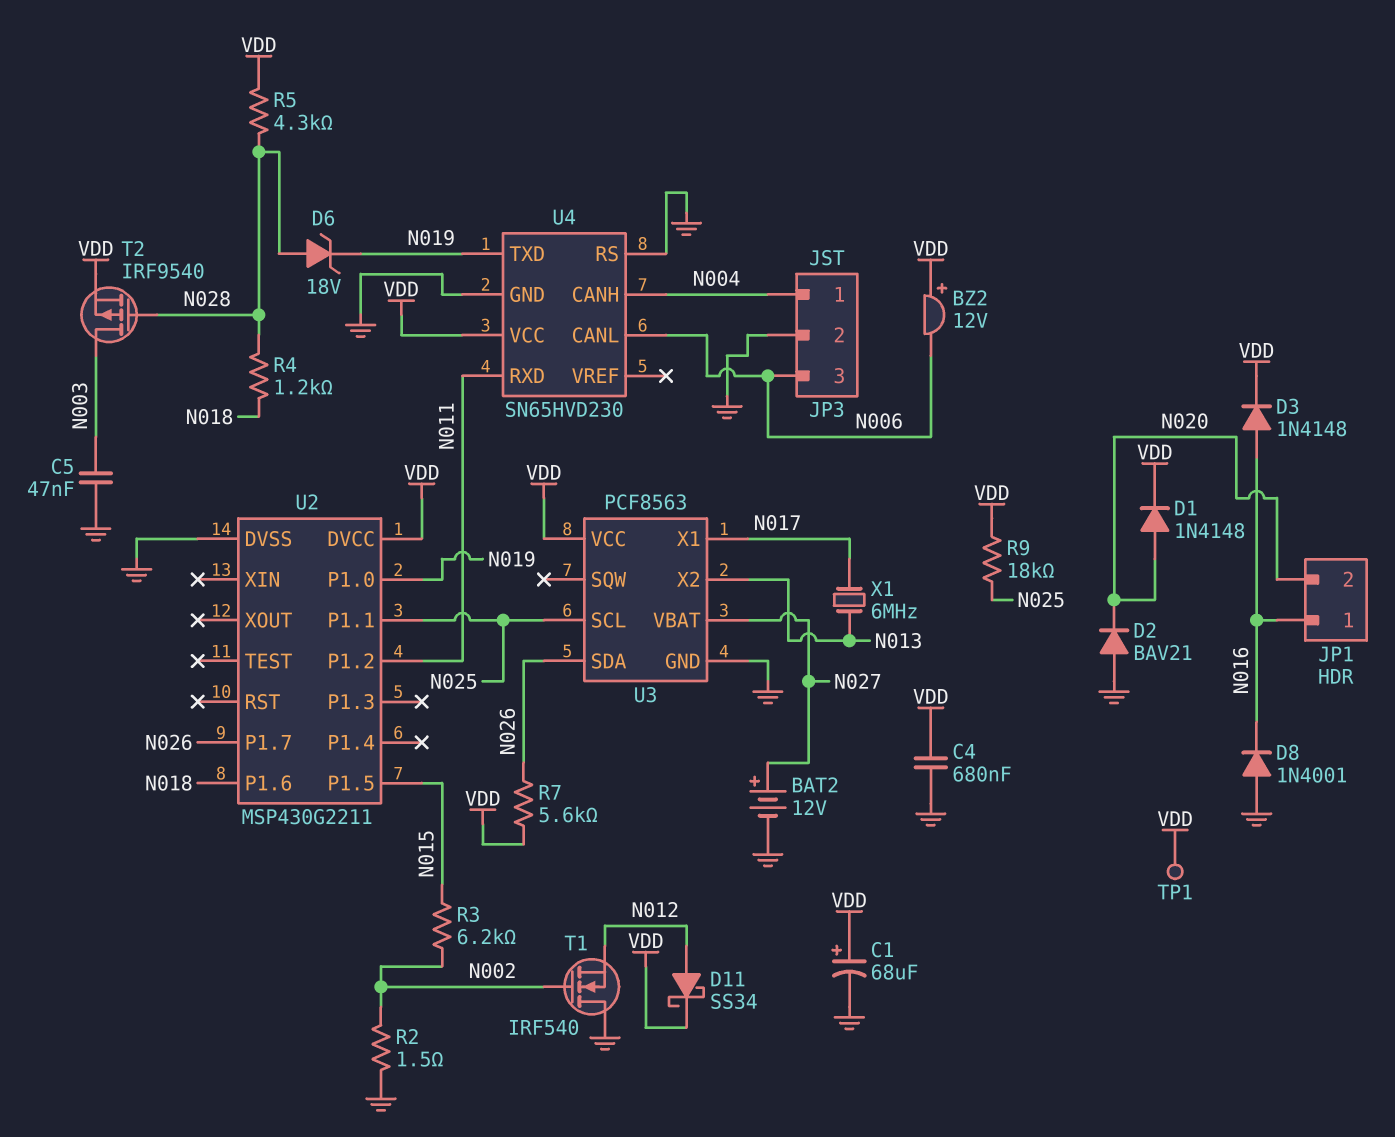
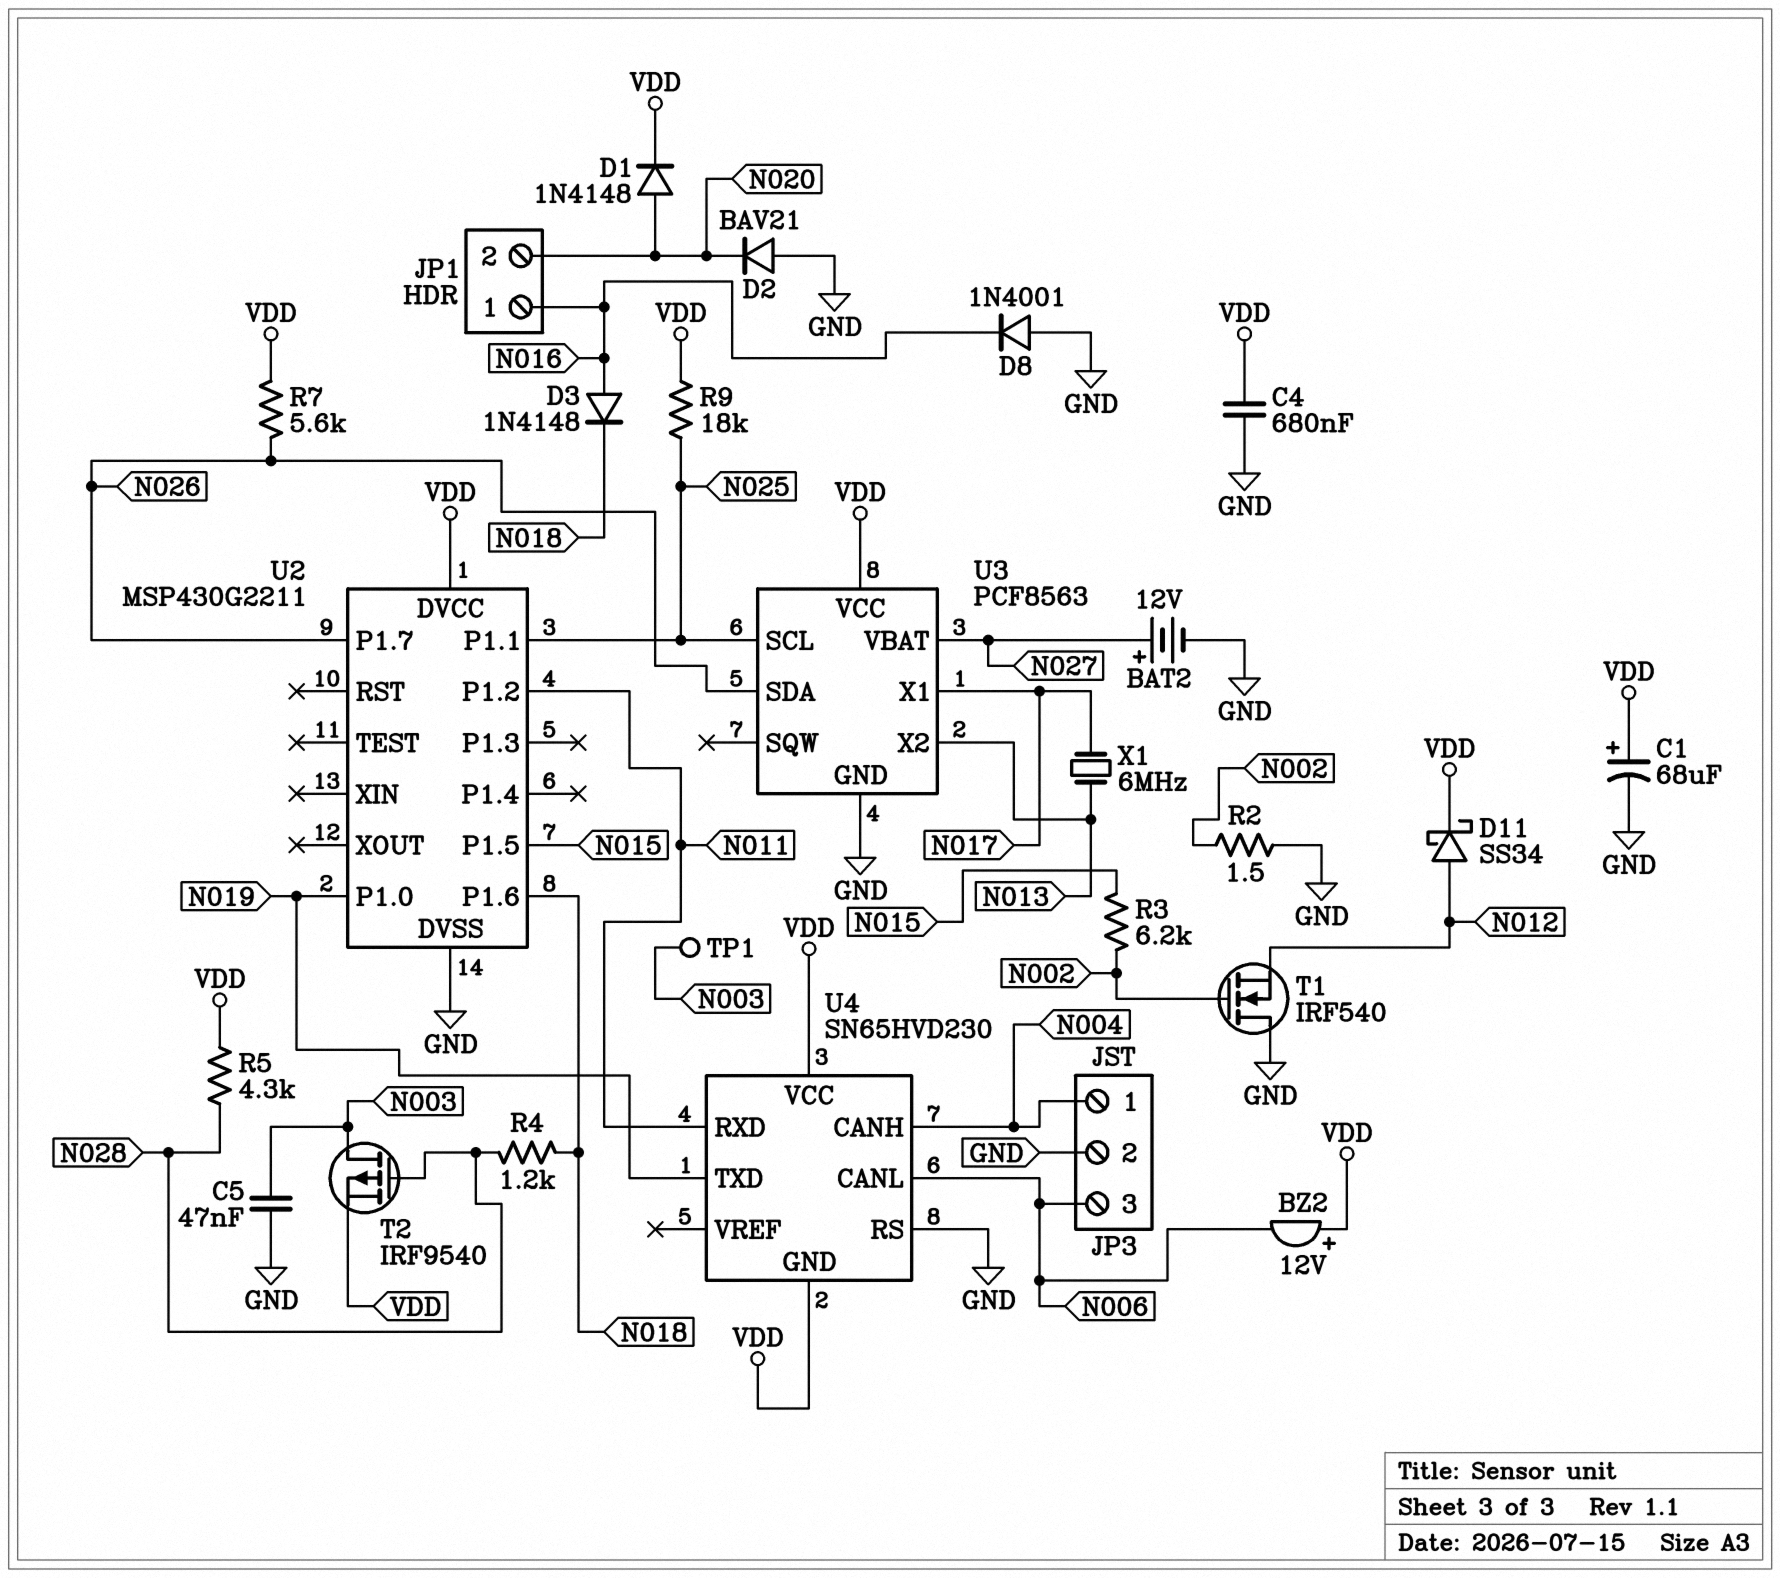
D3: diode 1N4148 (A N016, K VDD) -> diode 1N4148 (A N016, K N018)
D6: zener 18V (A N028, K N019) -> none
TP1: test point (VDD) -> test point (N003)
U4 pin GND: GND -> VDD

